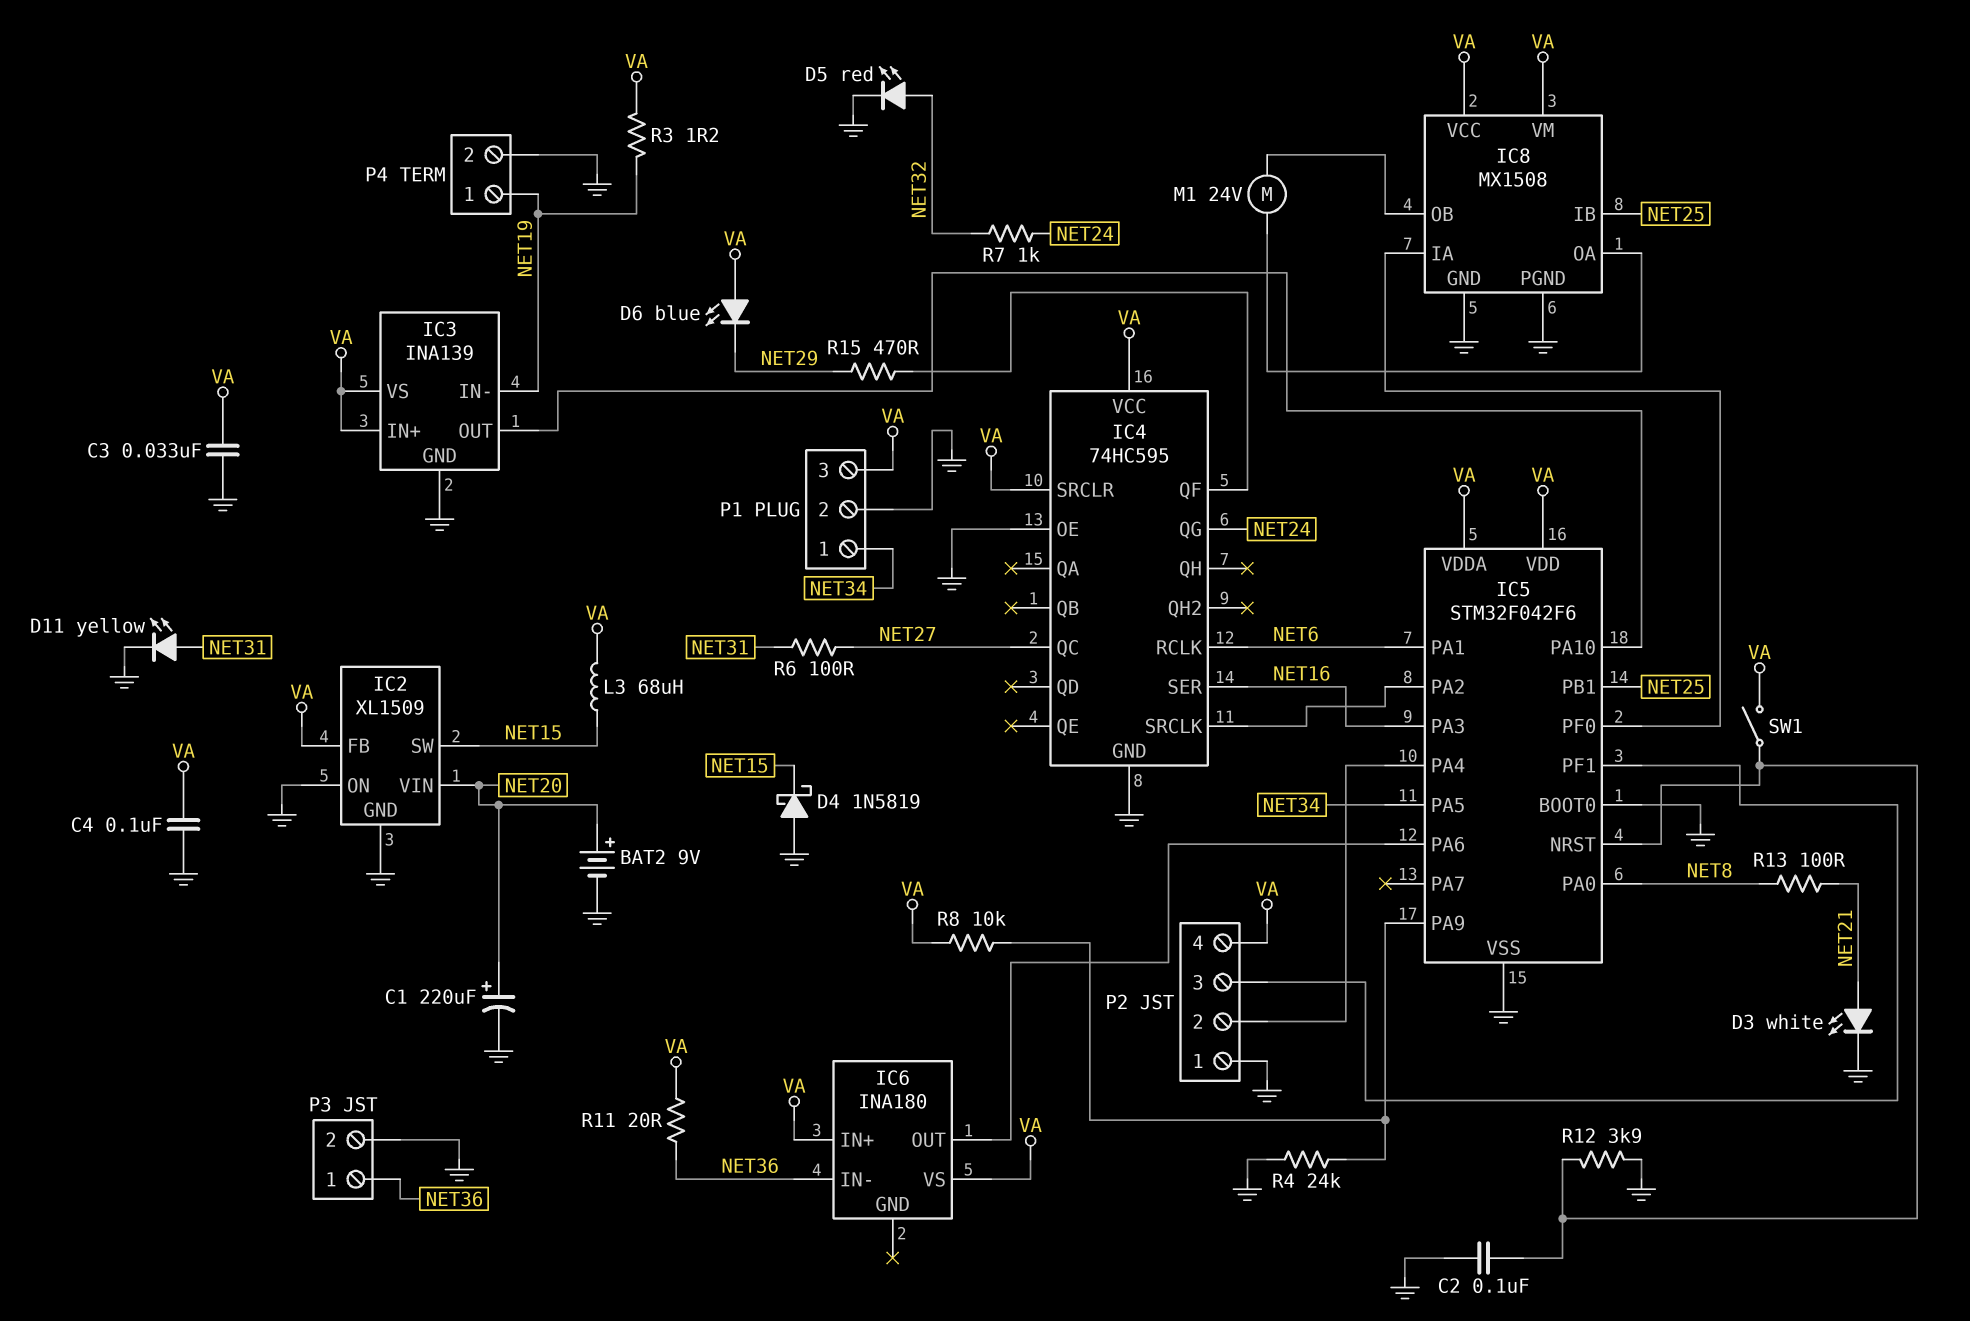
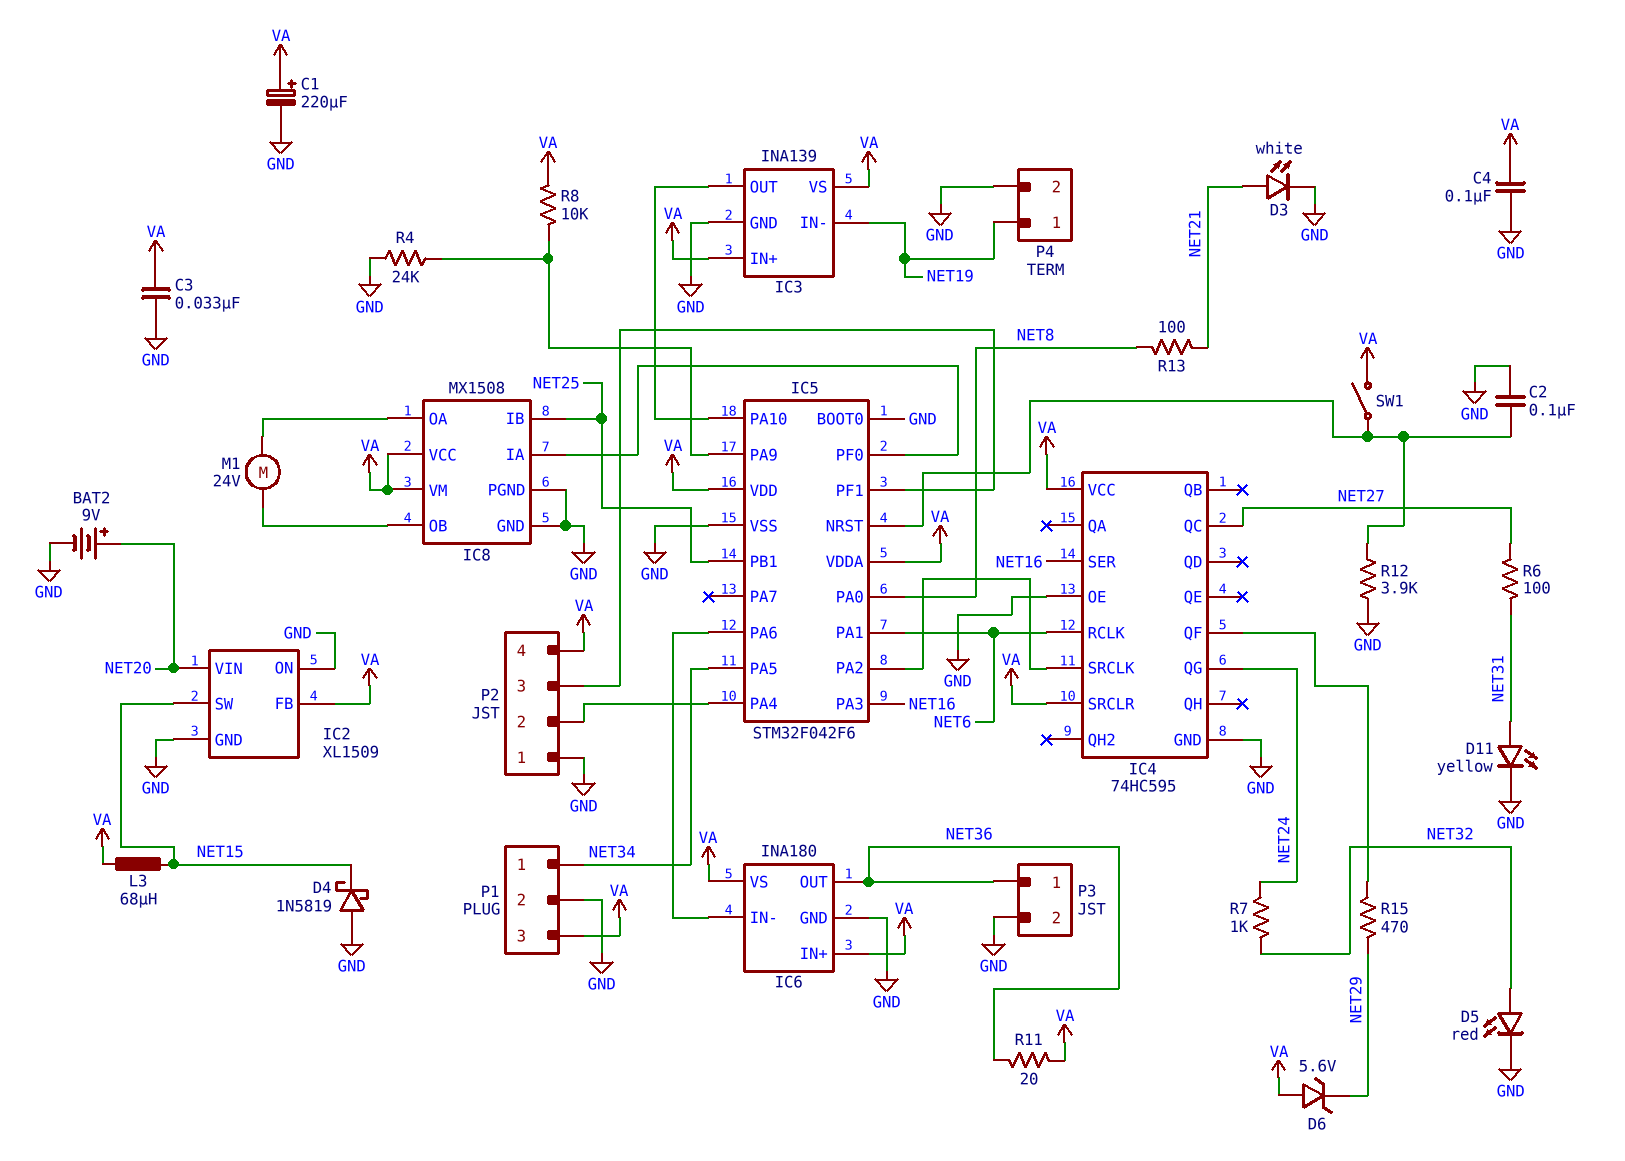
C1: 220uF (plus NET20, minus GND) -> 220uF (plus VA, minus GND)
D6: LED blue (A VA, K NET29) -> zener 5.6V (A VA, K NET29)
IC6 pin GND: none -> GND
IC6 pin IN-: NET36 -> IC5/PA6
IC6 pin OUT: IC5/PA6 -> NET36
R3: 1.2 (NET19, VA) -> none

